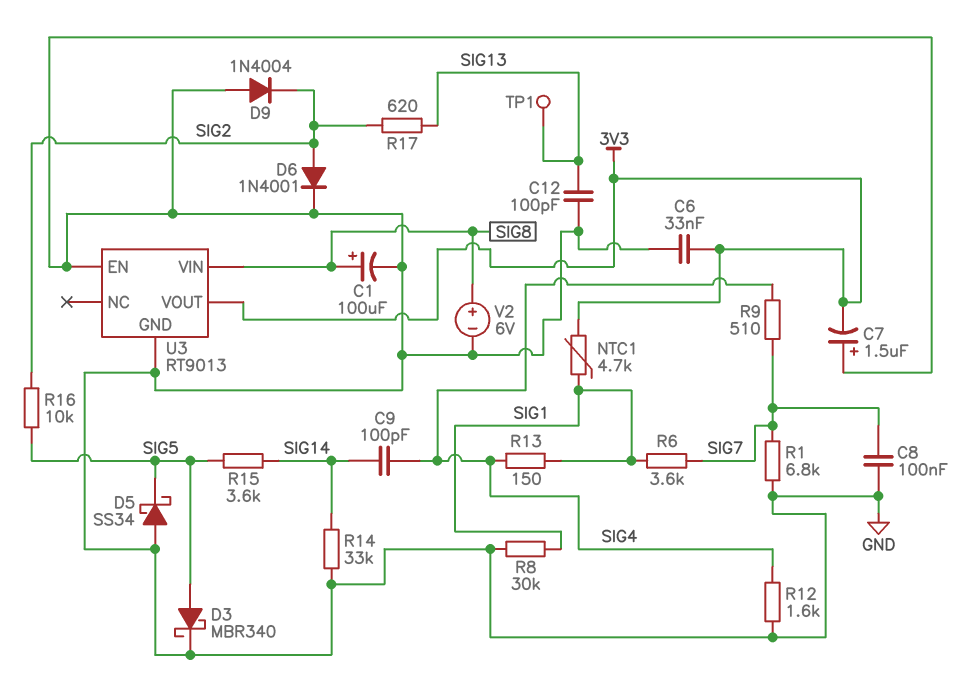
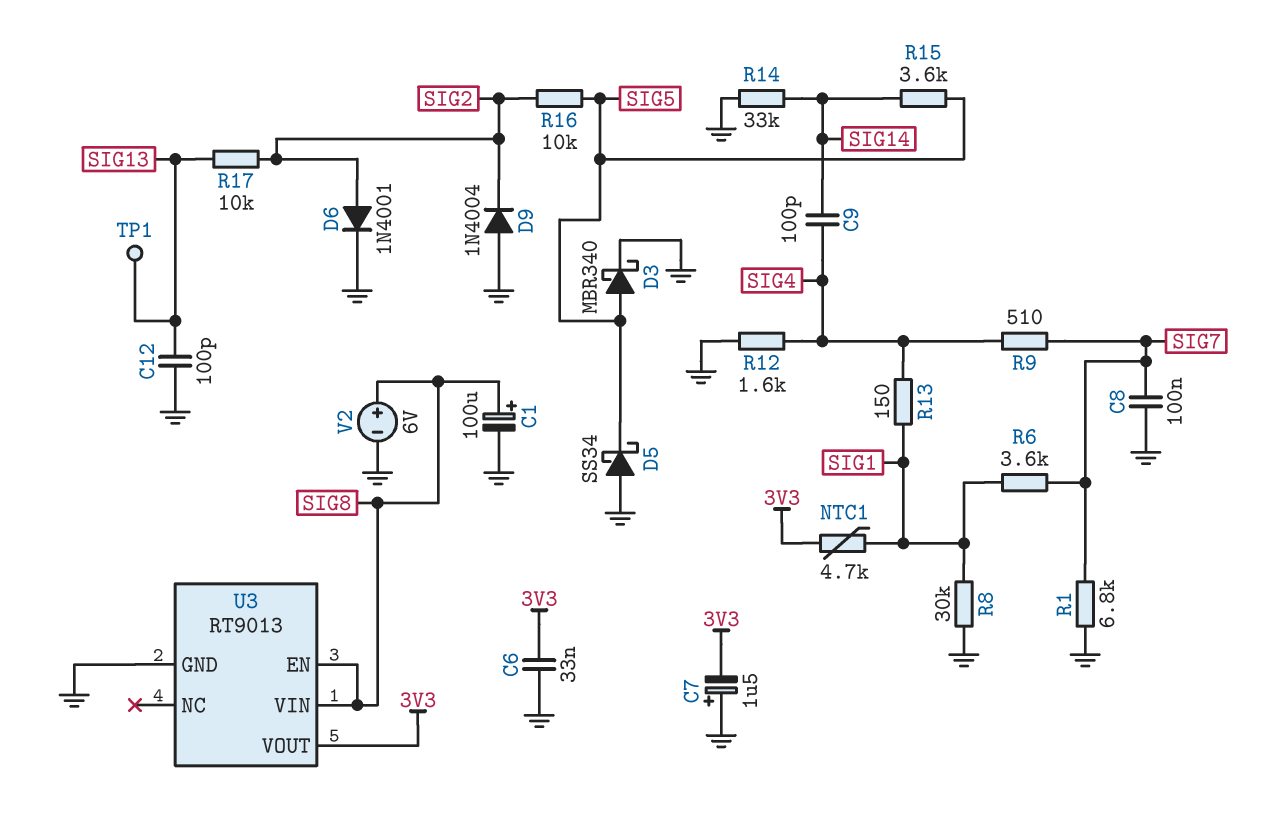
R17: 620 (SIG2, SIG13) -> 10k (SIG2, SIG13)
U3 pin EN: GND -> SIG8

